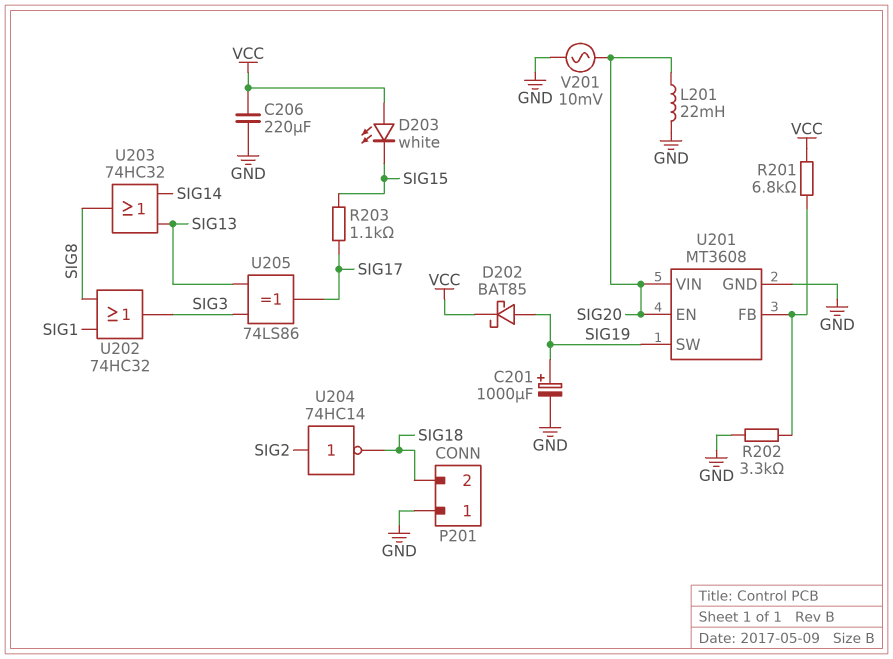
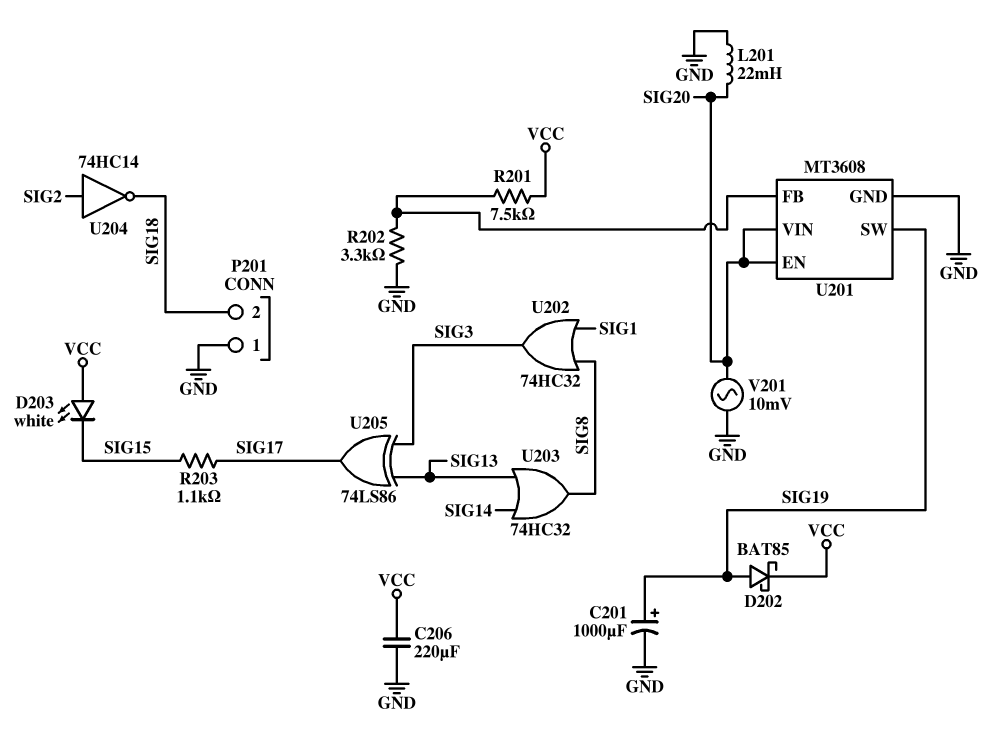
R201: 6.8k (U201/FB, VCC) -> 7.5k (U201/FB, VCC)

